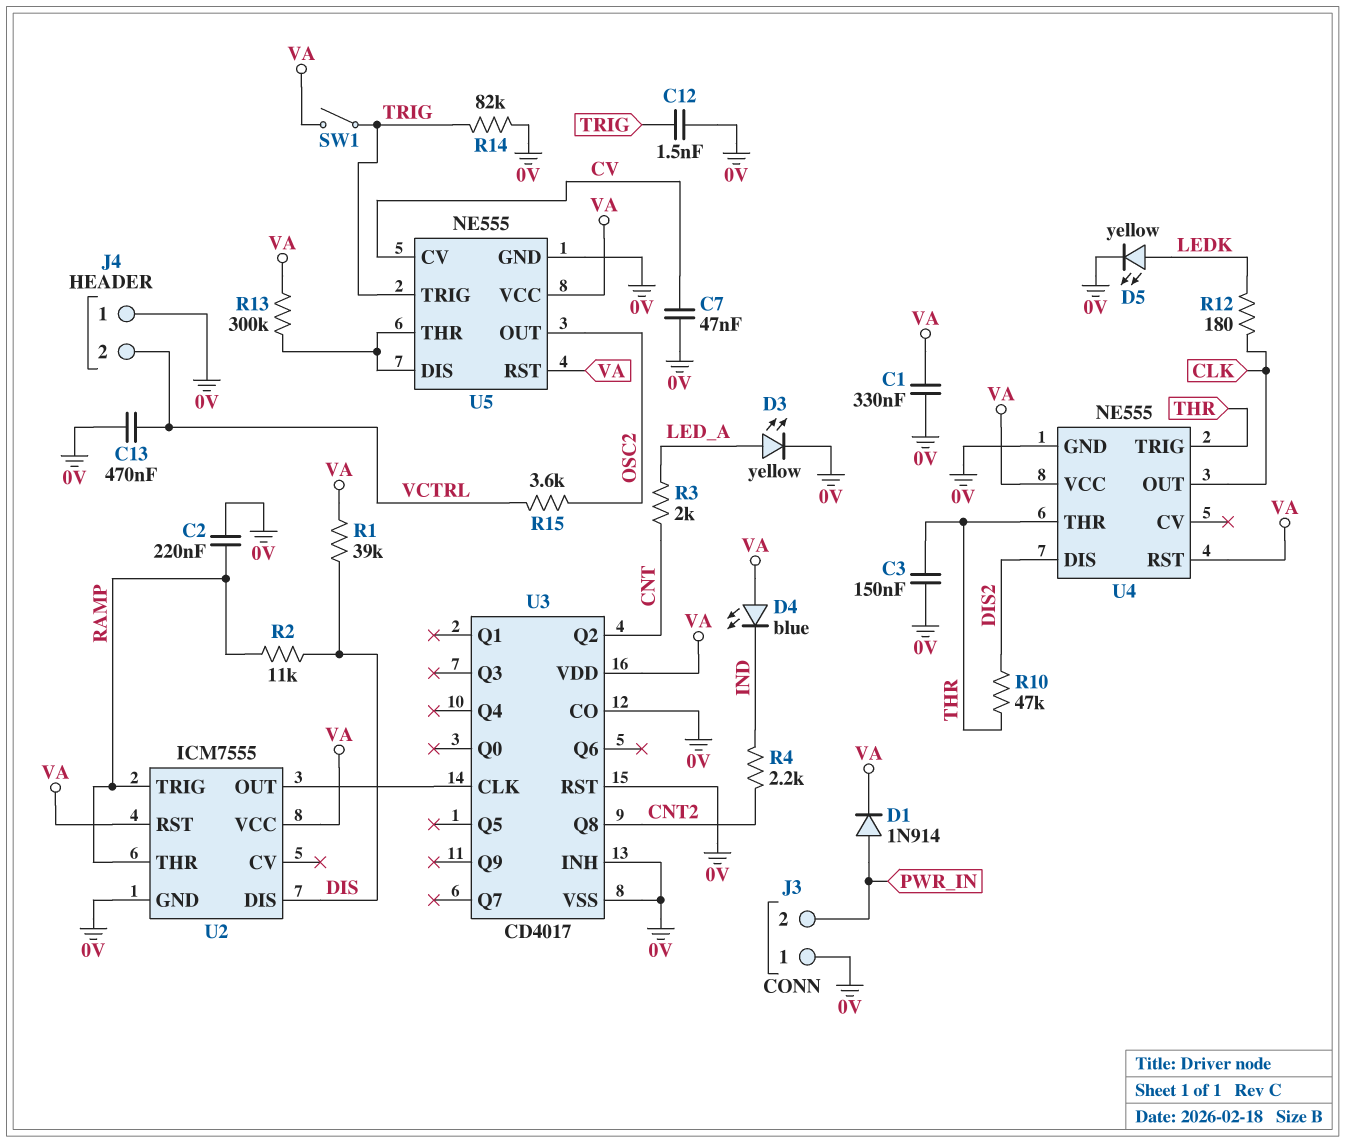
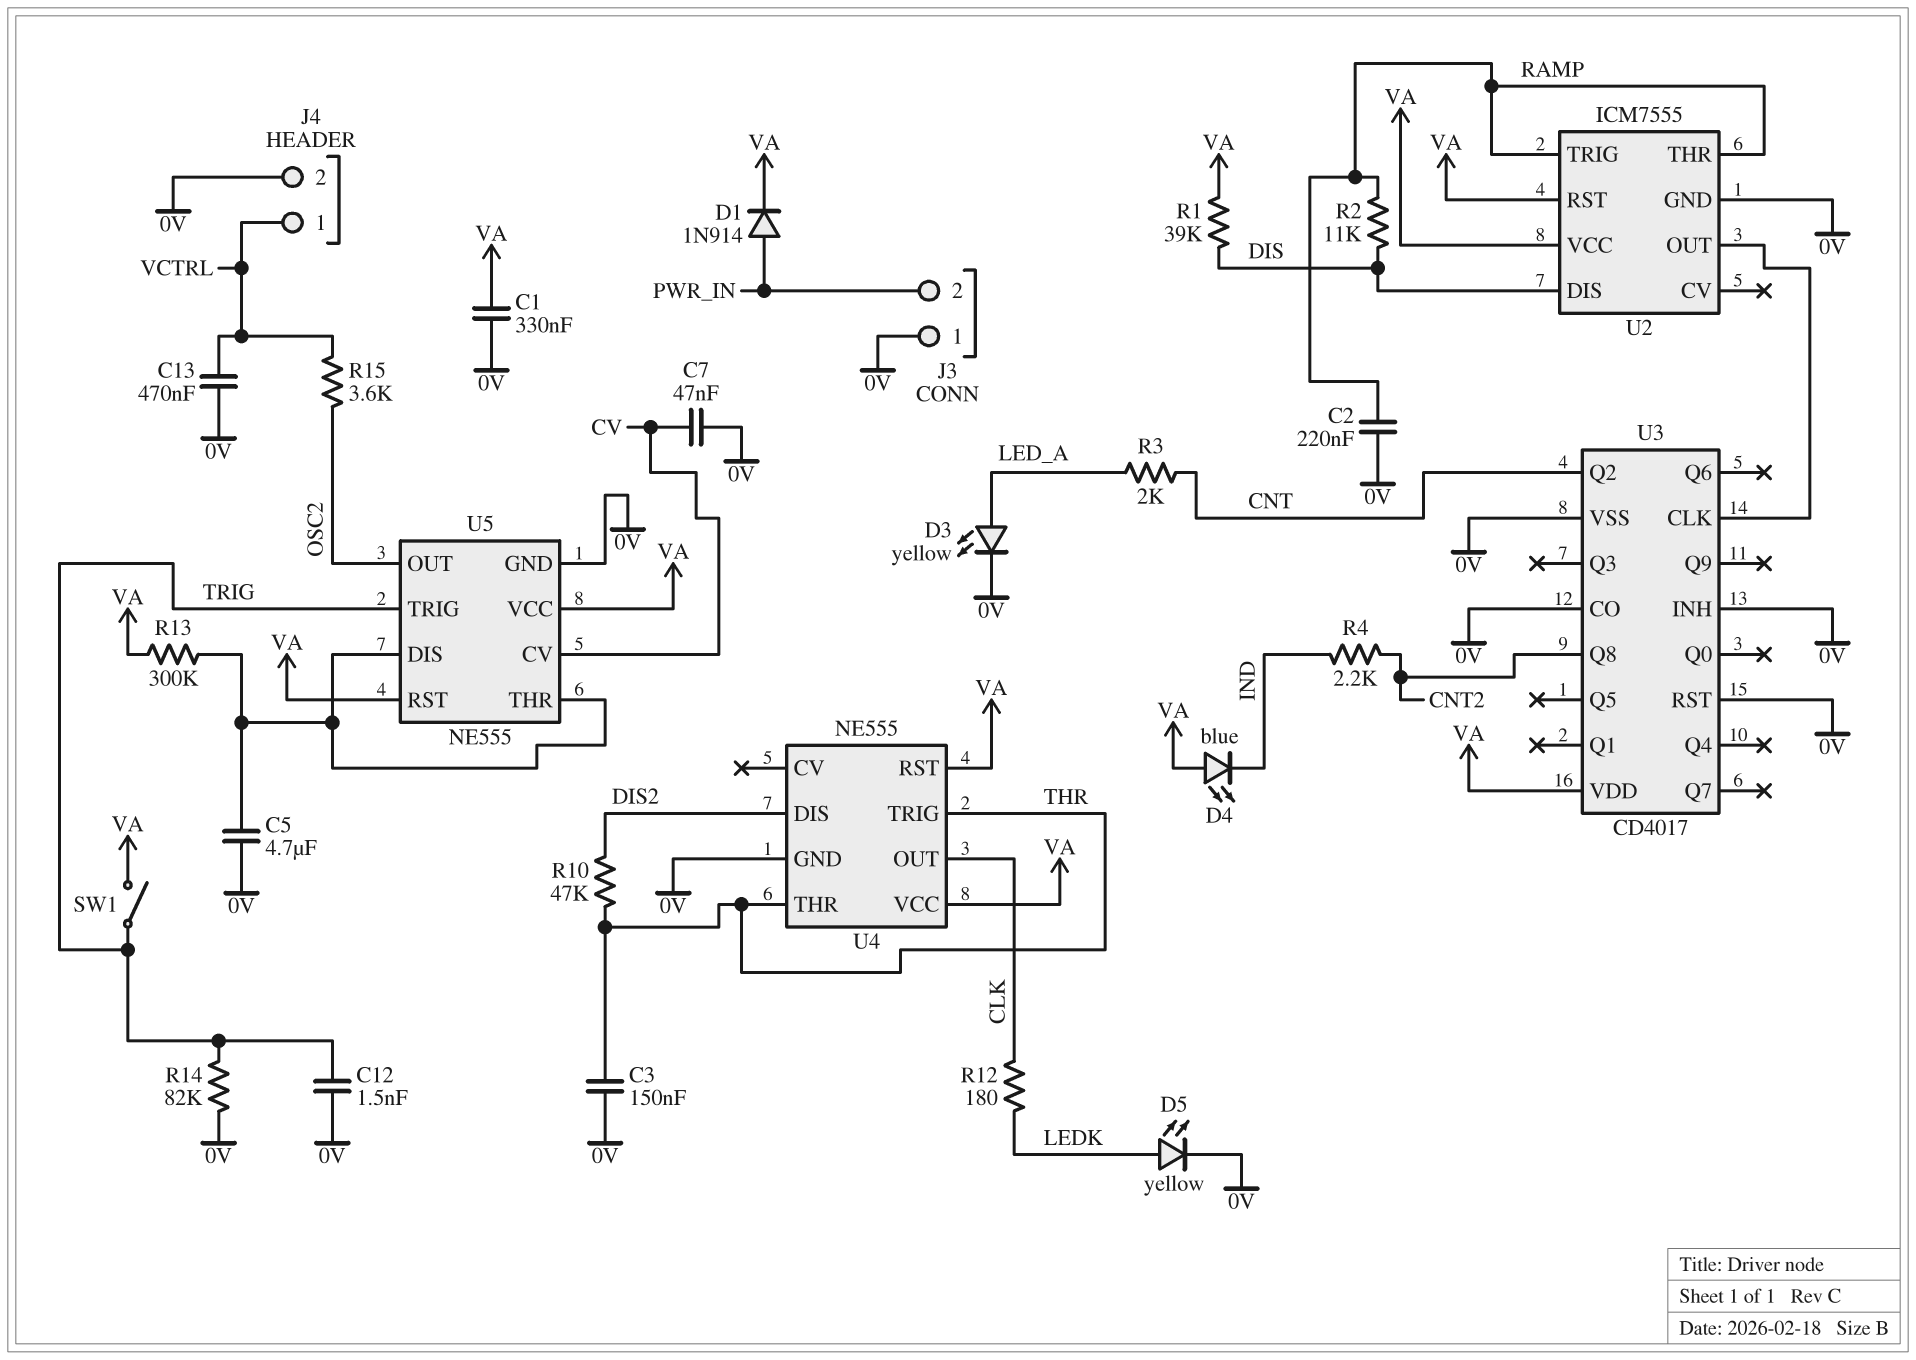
C5: none -> 4.7uF (0V, U5/DIS)
J4 pin 1: 0V -> VCTRL
J4 pin 2: VCTRL -> 0V

